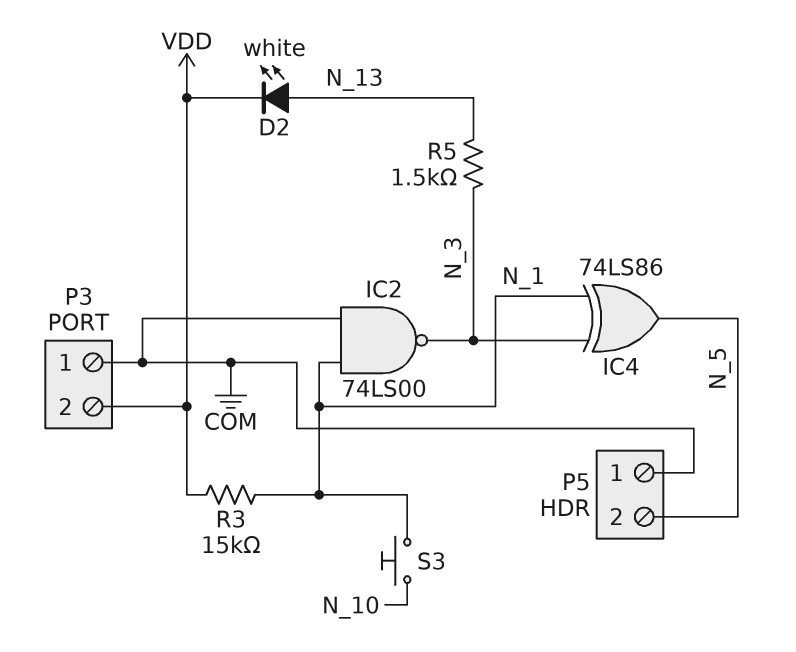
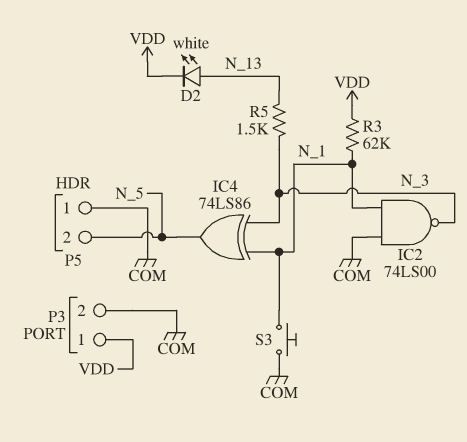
P3 pin 1: COM -> VDD
P3 pin 2: VDD -> COM
R3: 15k (N_1, VDD) -> 62k (N_1, VDD)
S3: button (N_1, N_10) -> button (COM, N_1)

